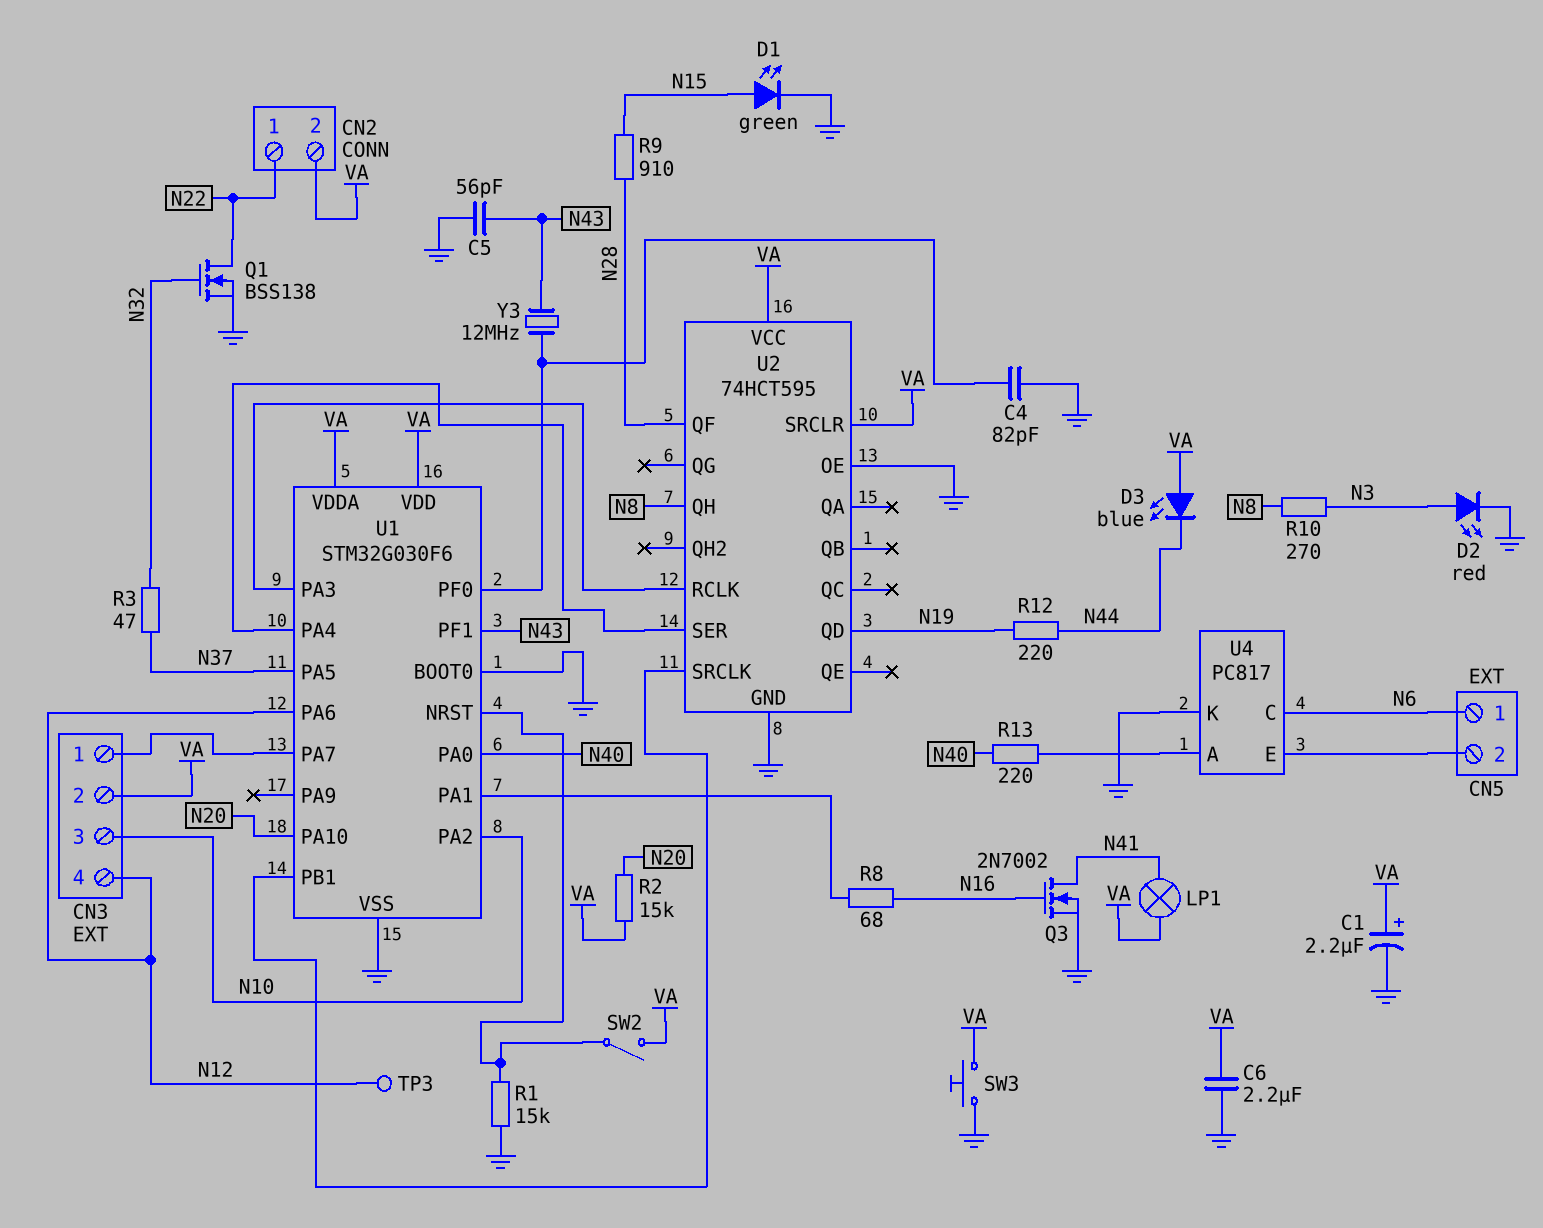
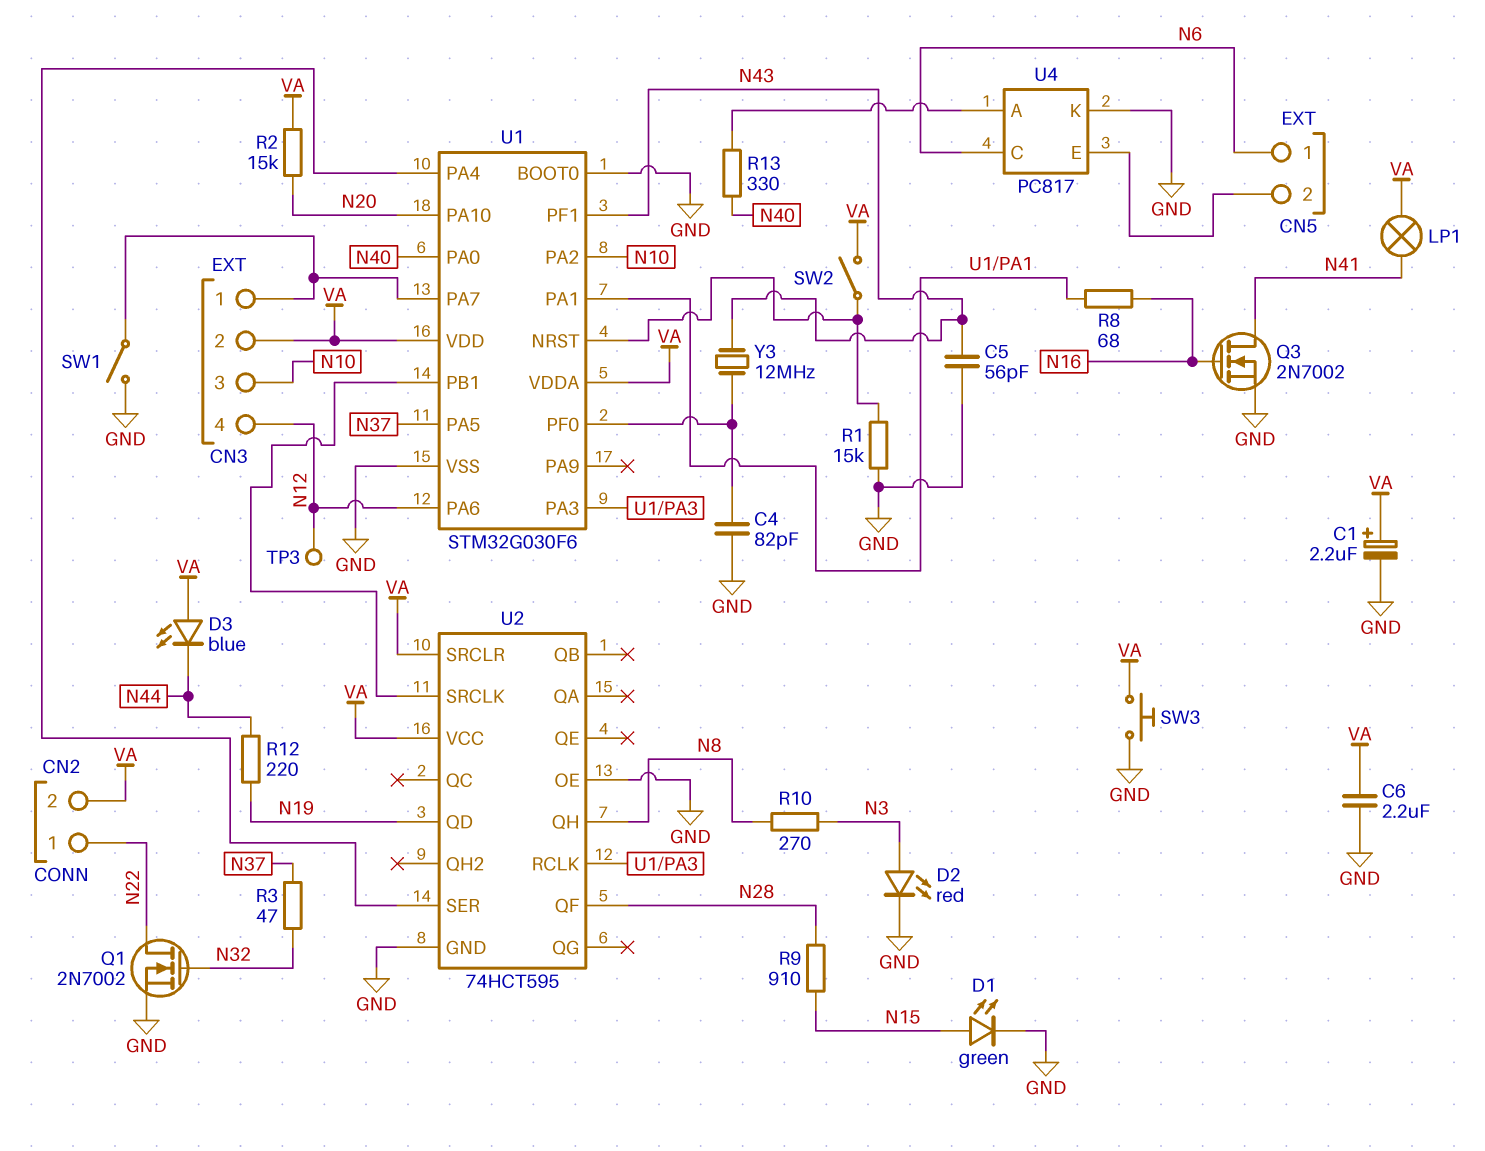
Q1: NMOS BSS138 (G N32, D N22, S GND) -> NMOS 2N7002 (G N32, D N22, S GND)
R13: 220 (N40, U4/A) -> 330 (N40, U4/A)
SW1: none -> switch (CN3/1, GND)

